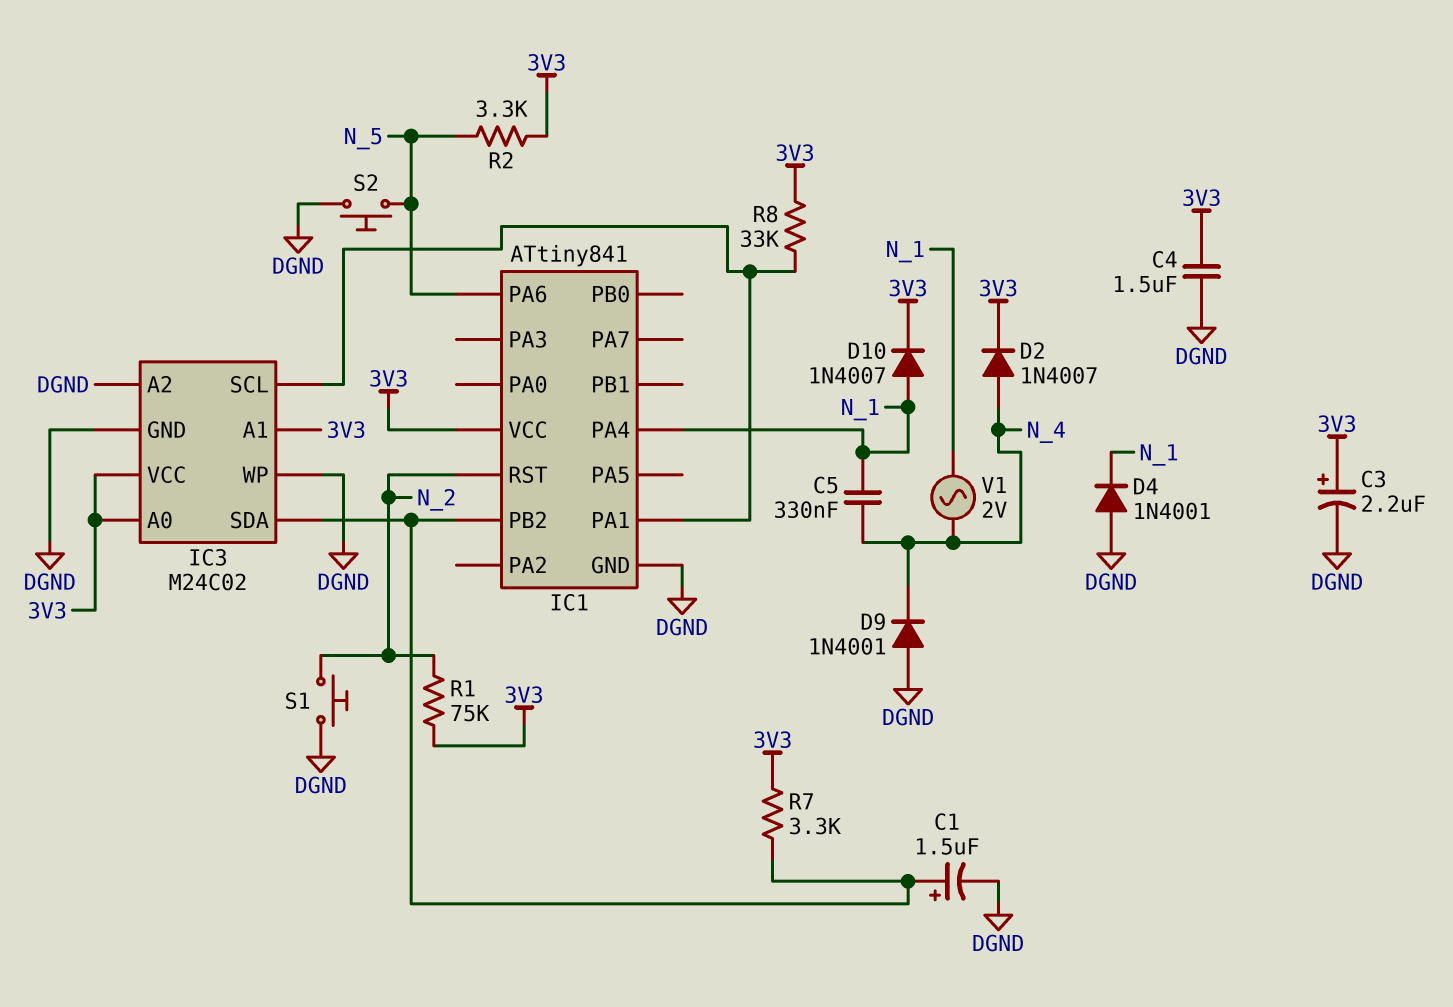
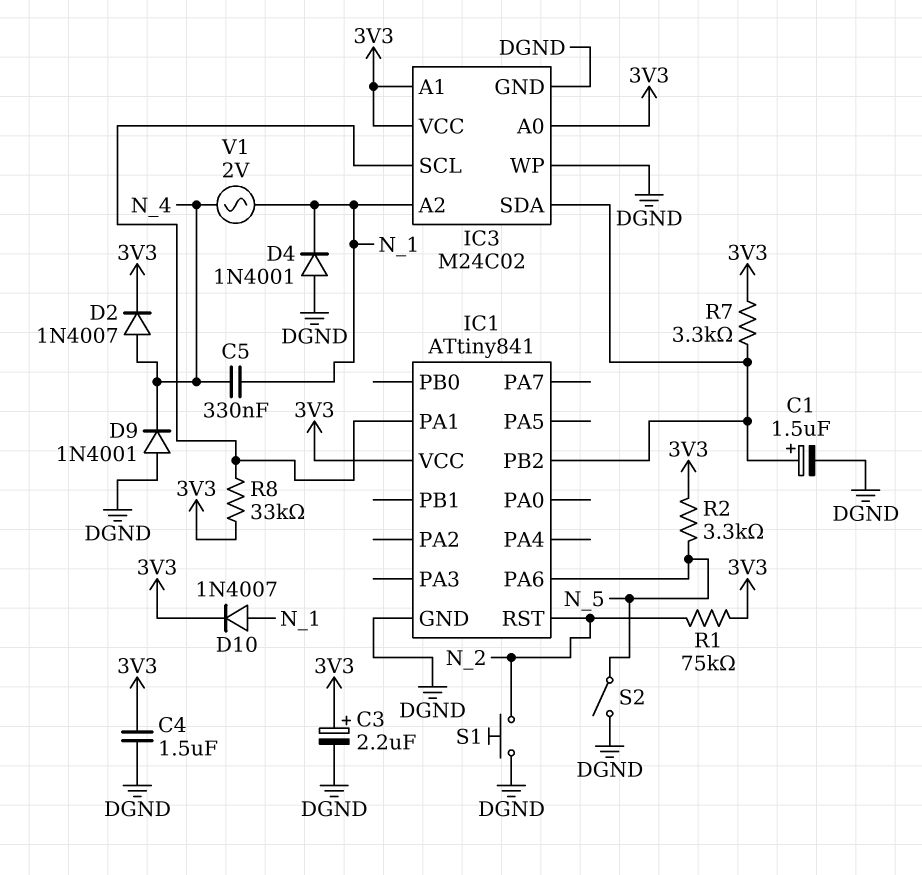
IC1 pin PA4: N_1 -> none
IC3 pin A2: DGND -> N_1
S2: button (DGND, N_5) -> switch (DGND, N_5)

